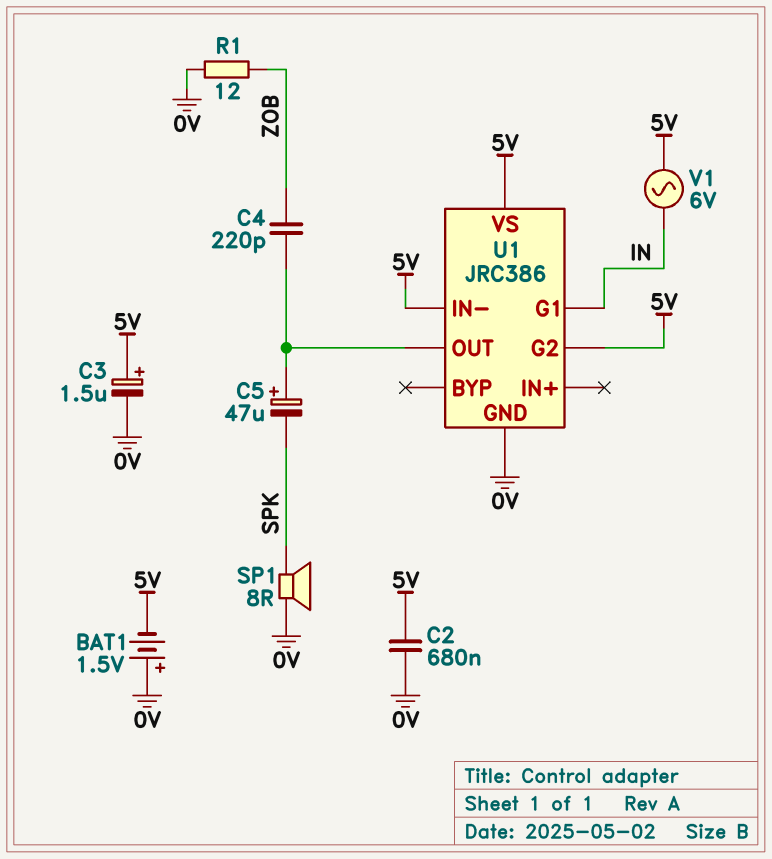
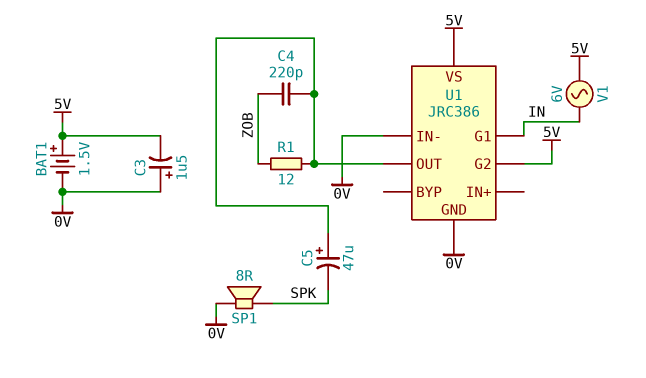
BAT1: 1.5V (plus 0V, minus 5V) -> 1.5V (plus 5V, minus 0V)
C2: 680nF (0V, 5V) -> none
C3: 1.5uF (plus 5V, minus 0V) -> 1.5uF (plus 0V, minus 5V)
R1: 12 (0V, ZOB) -> 12 (U1/OUT, ZOB)
U1 pin IN-: 5V -> 0V

